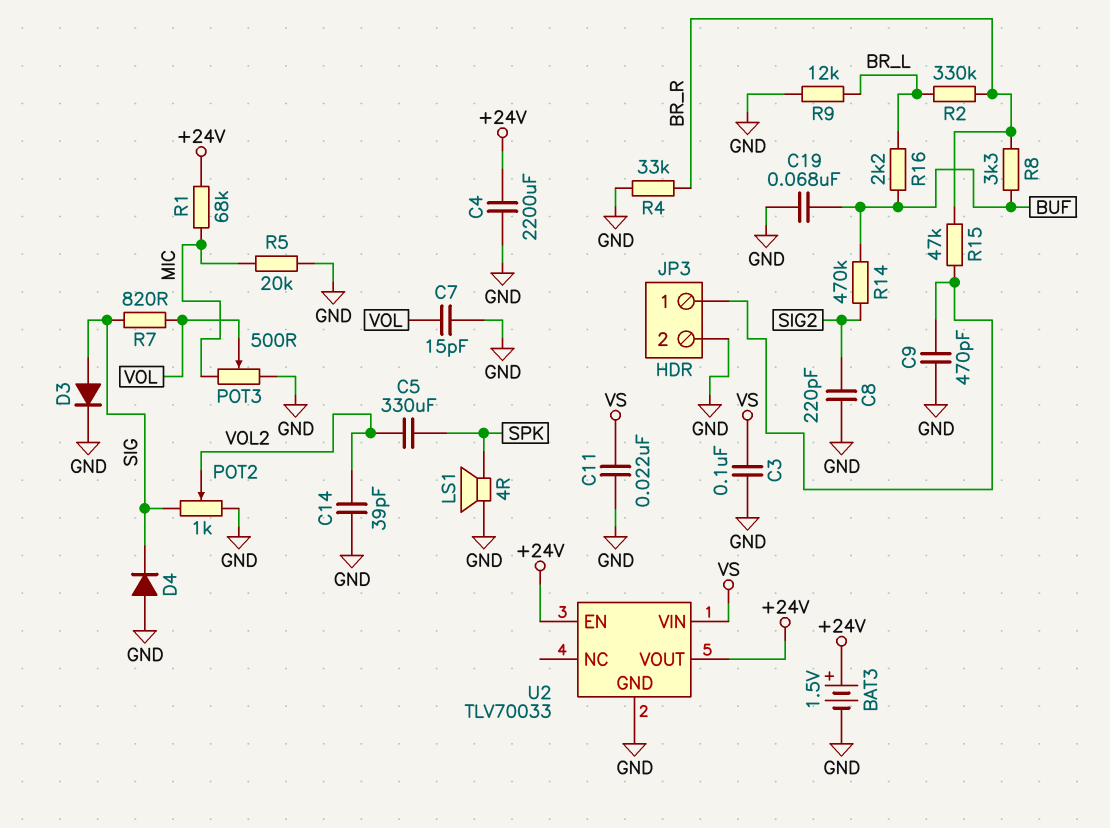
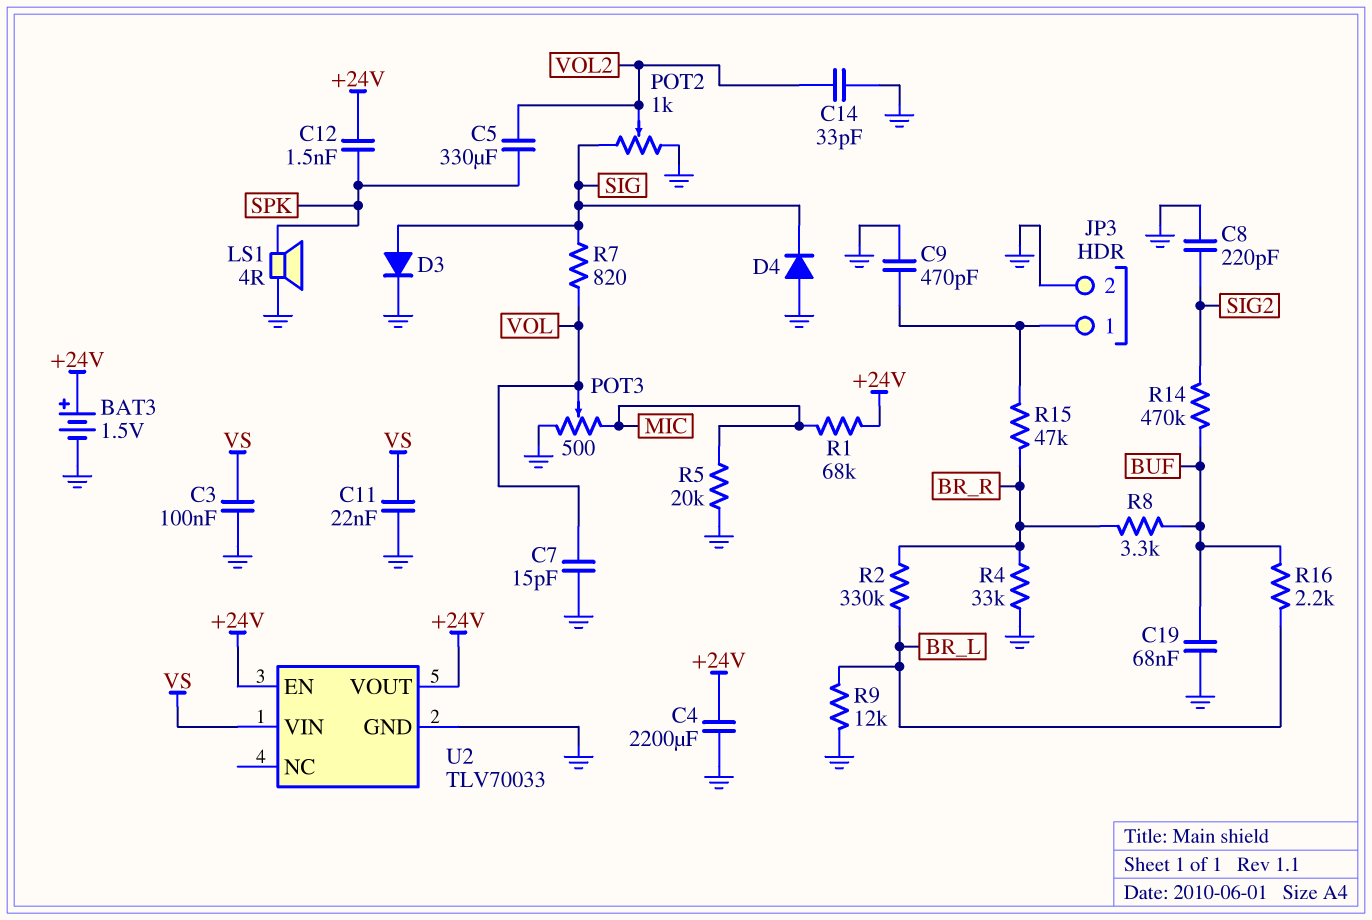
C12: none -> 1.5nF (+24V, SPK)
C14: 39pF (GND, VOL2) -> 33pF (GND, VOL2)

